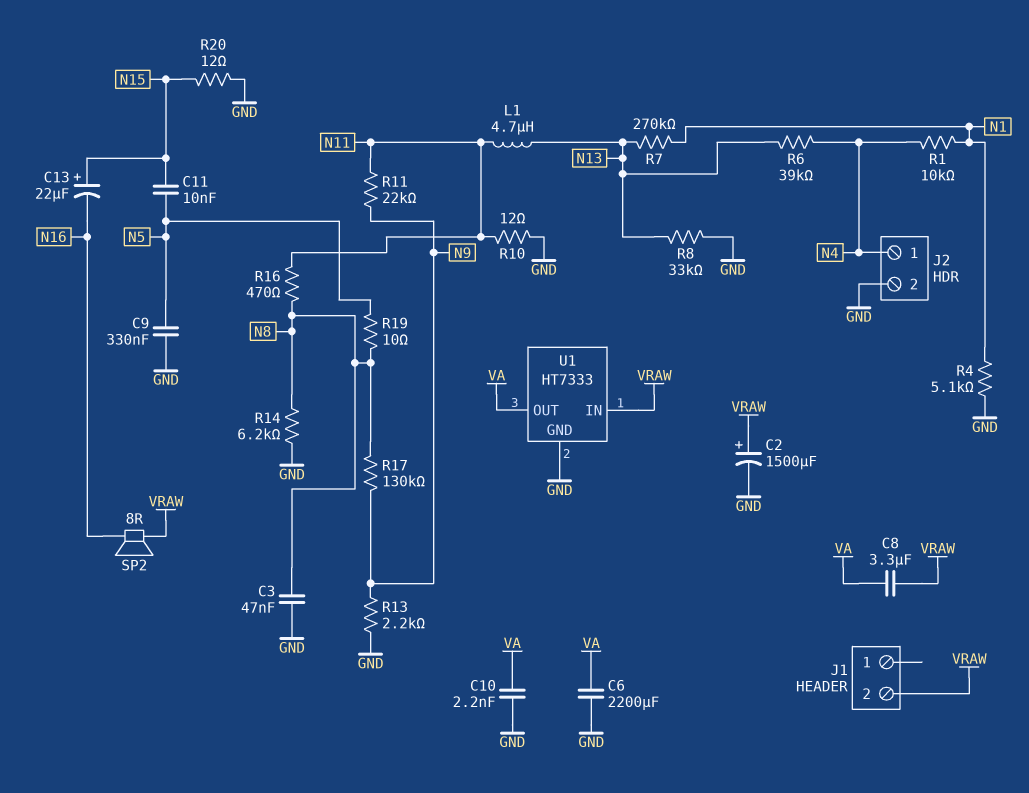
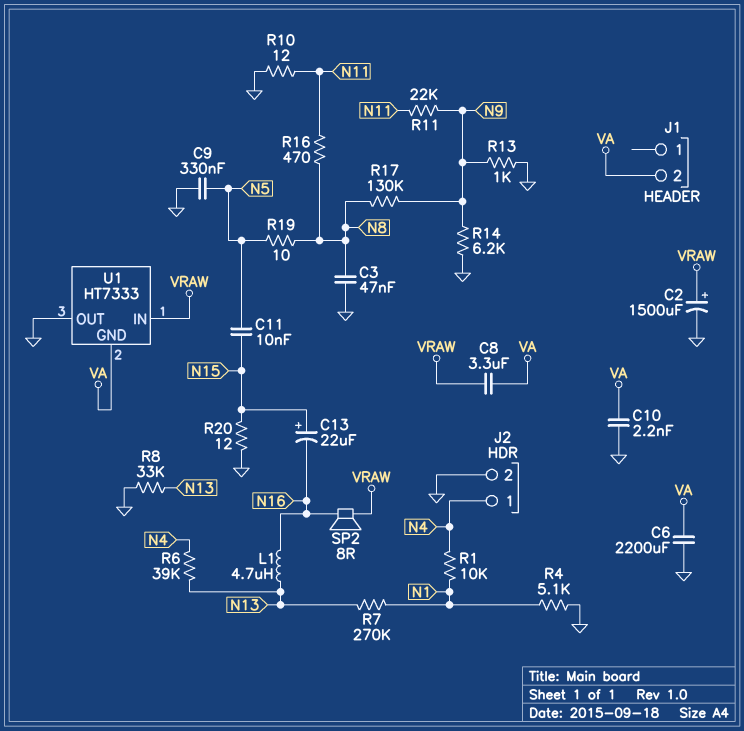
J1 pin 2: VRAW -> VA
L1: 4.7uH (N11, N13) -> 4.7uH (N13, N16)
R13: 2.2k (GND, N9) -> 1k (GND, N9)
R14: 6.2k (GND, N8) -> 6.2k (GND, N9)
U1 pin GND: GND -> VA
U1 pin OUT: VA -> GND

